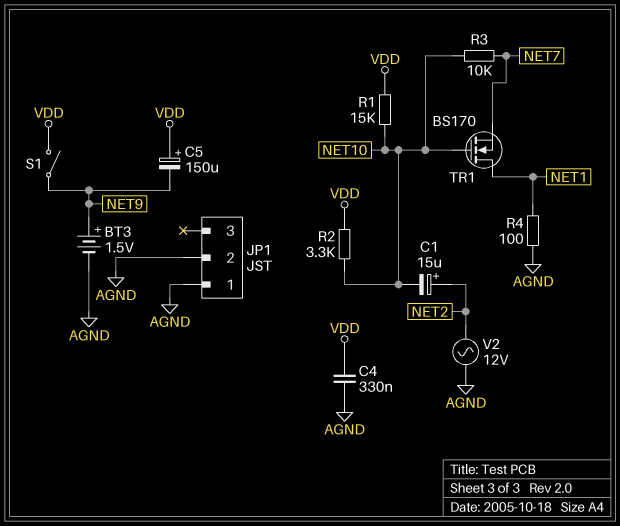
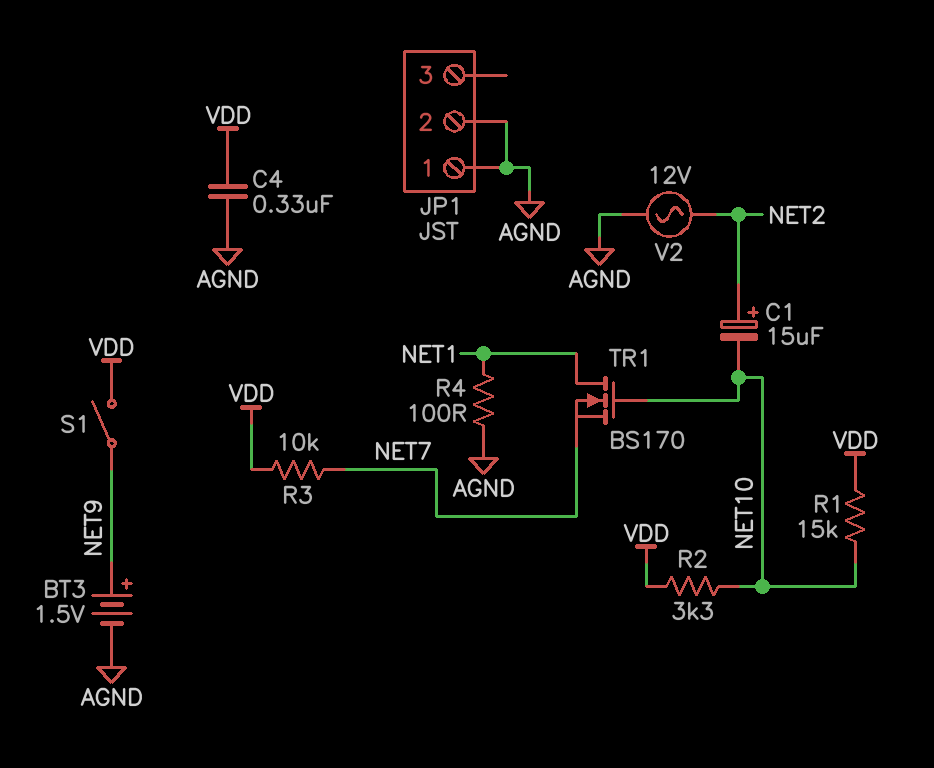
C5: 150uF (plus VDD, minus NET9) -> none
R3: 10k (NET7, NET10) -> 10k (NET7, VDD)

